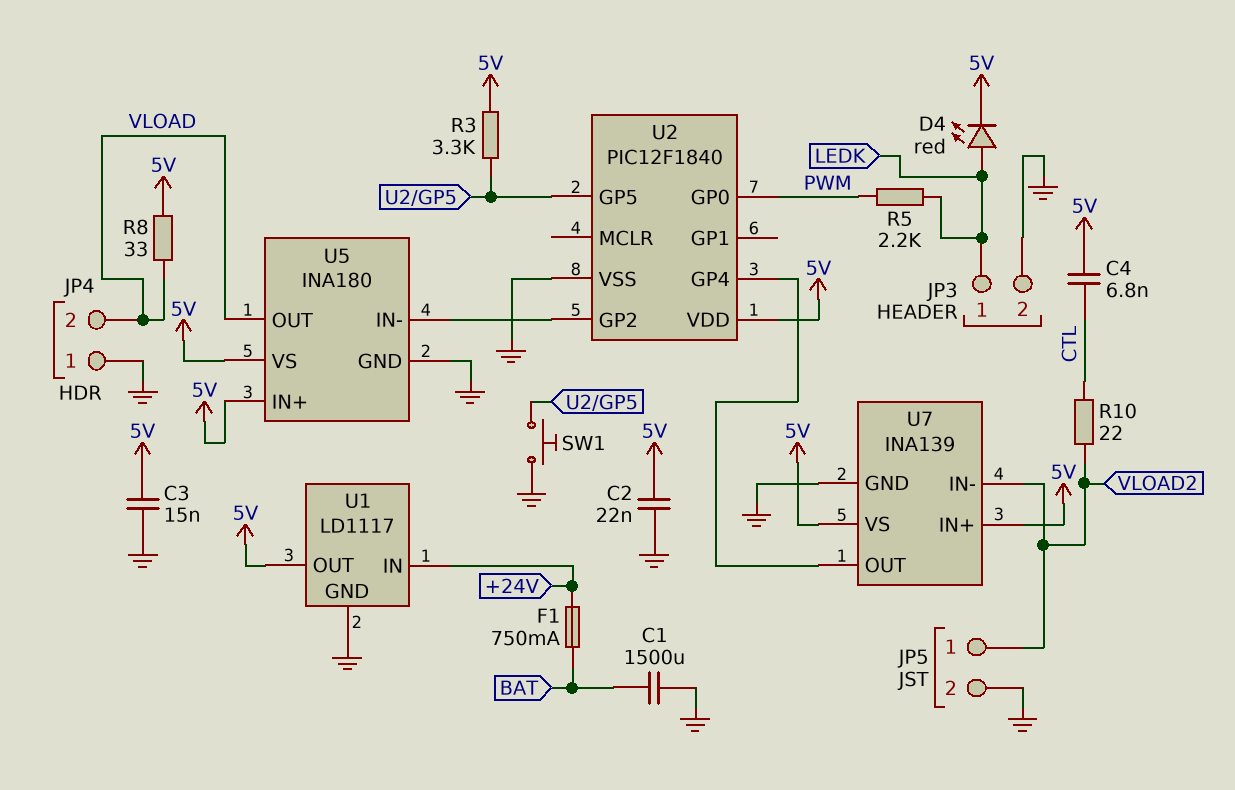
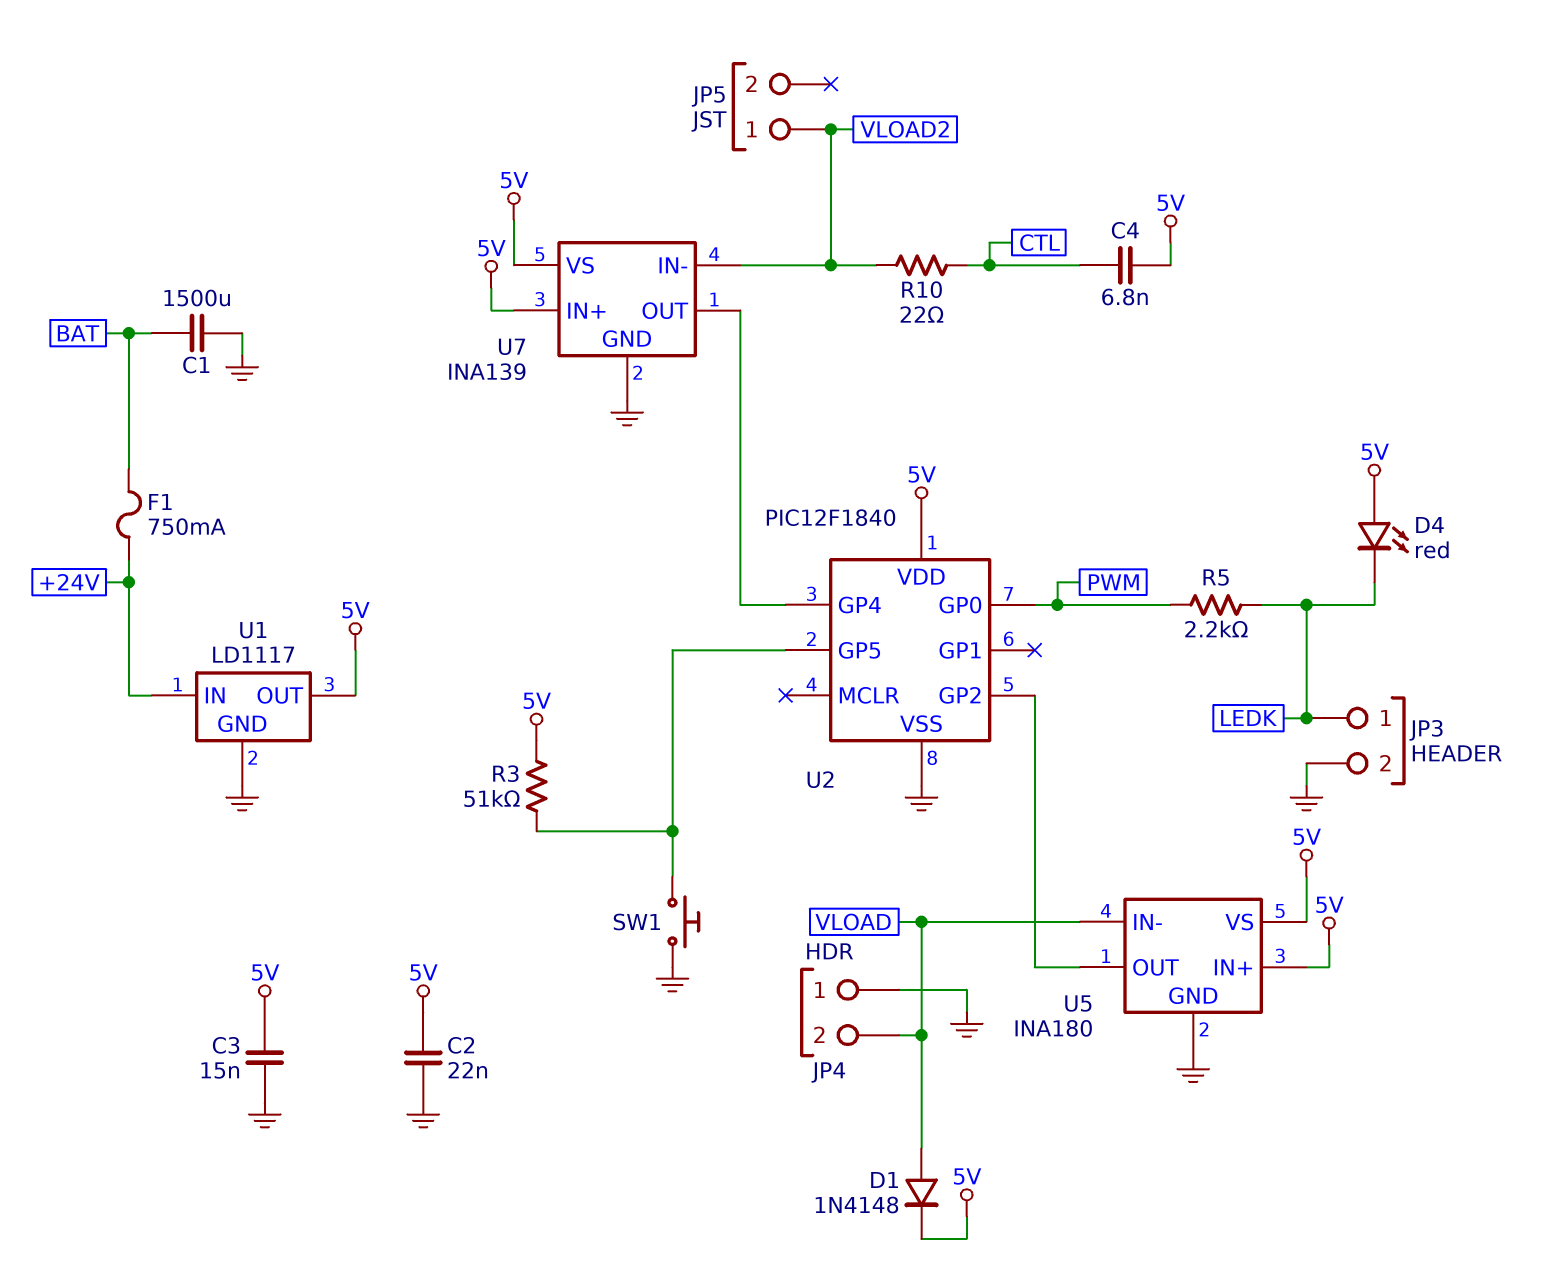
D1: none -> diode 1N4148 (A VLOAD, K 5V)
D4: LED red (A LEDK, K 5V) -> LED red (A 5V, K LEDK)
JP5 pin 2: GND -> none
R3: 3.3k (5V, U2/GP5) -> 51k (5V, U2/GP5)
R8: 33 (5V, VLOAD) -> none
U5 pin IN-: U2/GP2 -> VLOAD
U5 pin OUT: VLOAD -> U2/GP2

